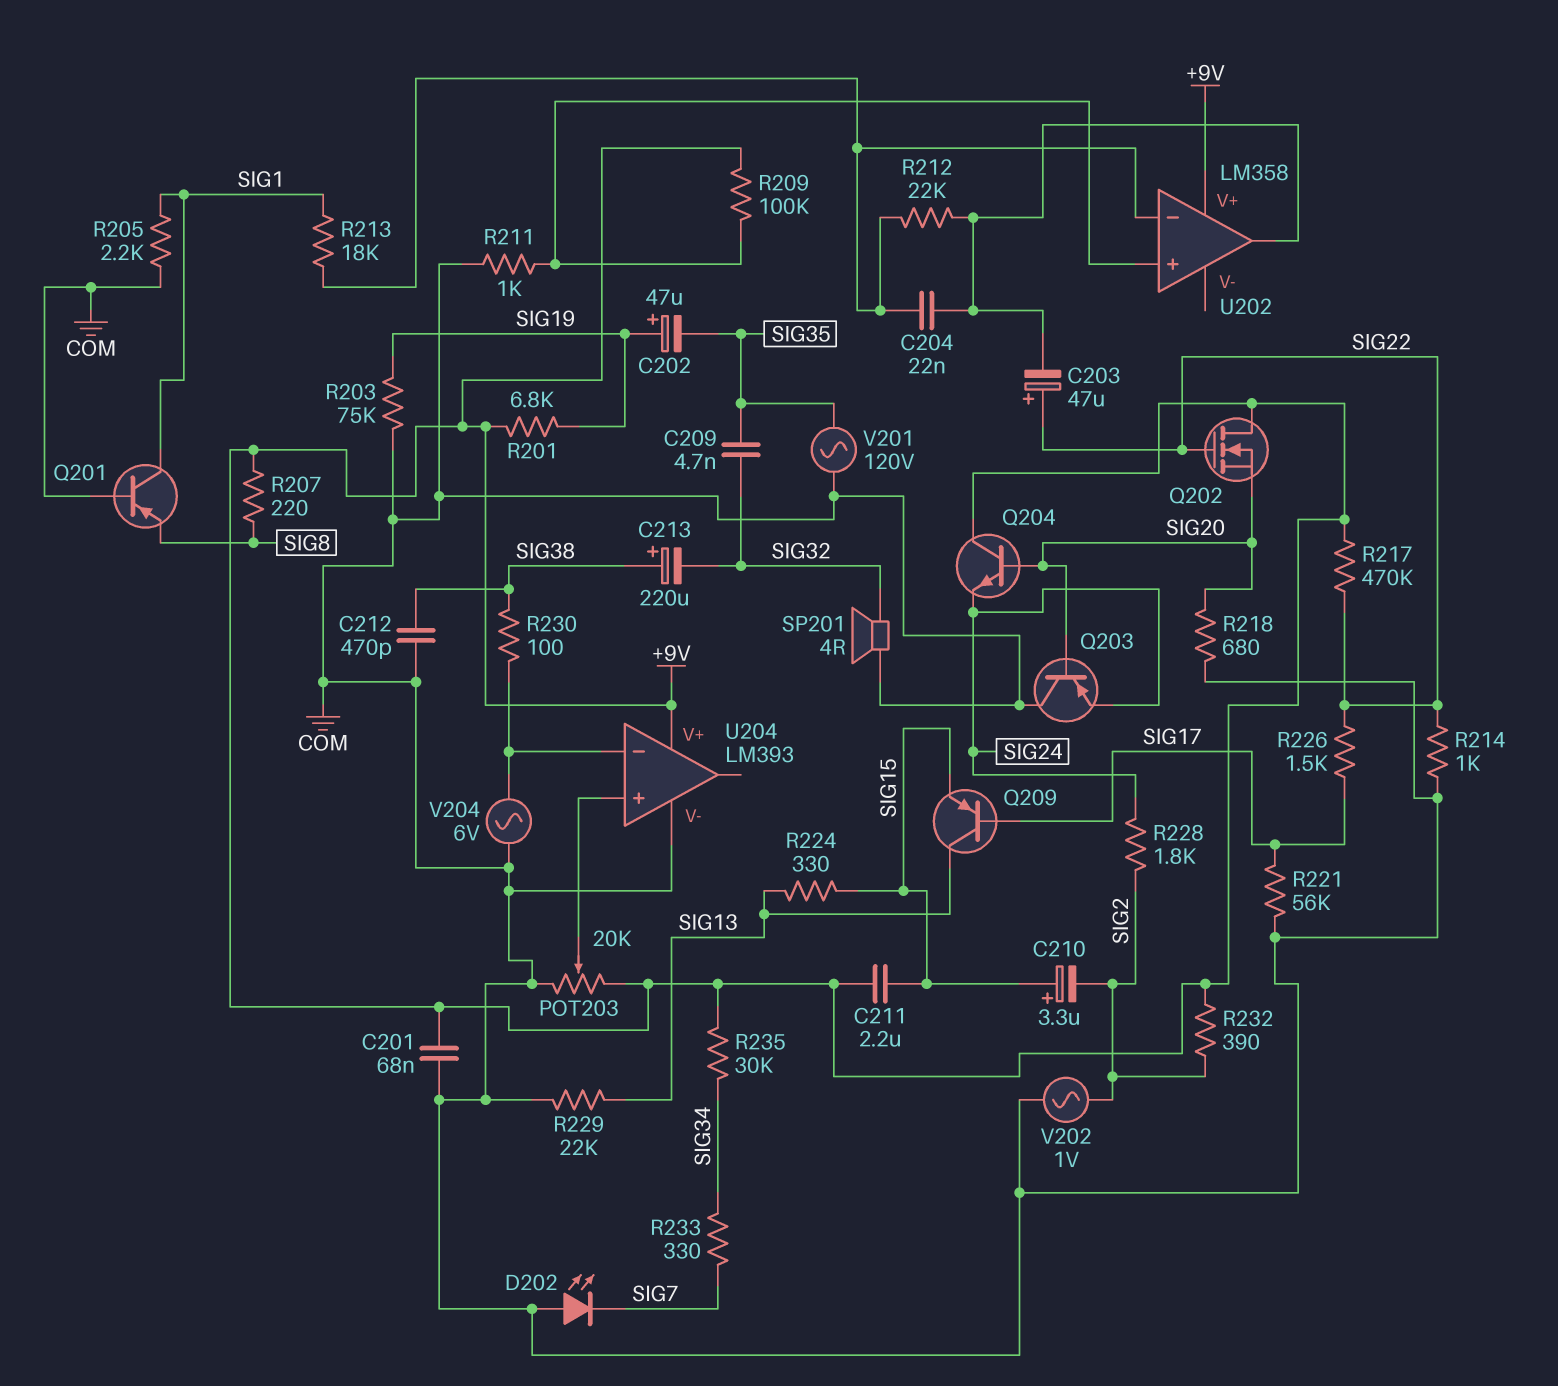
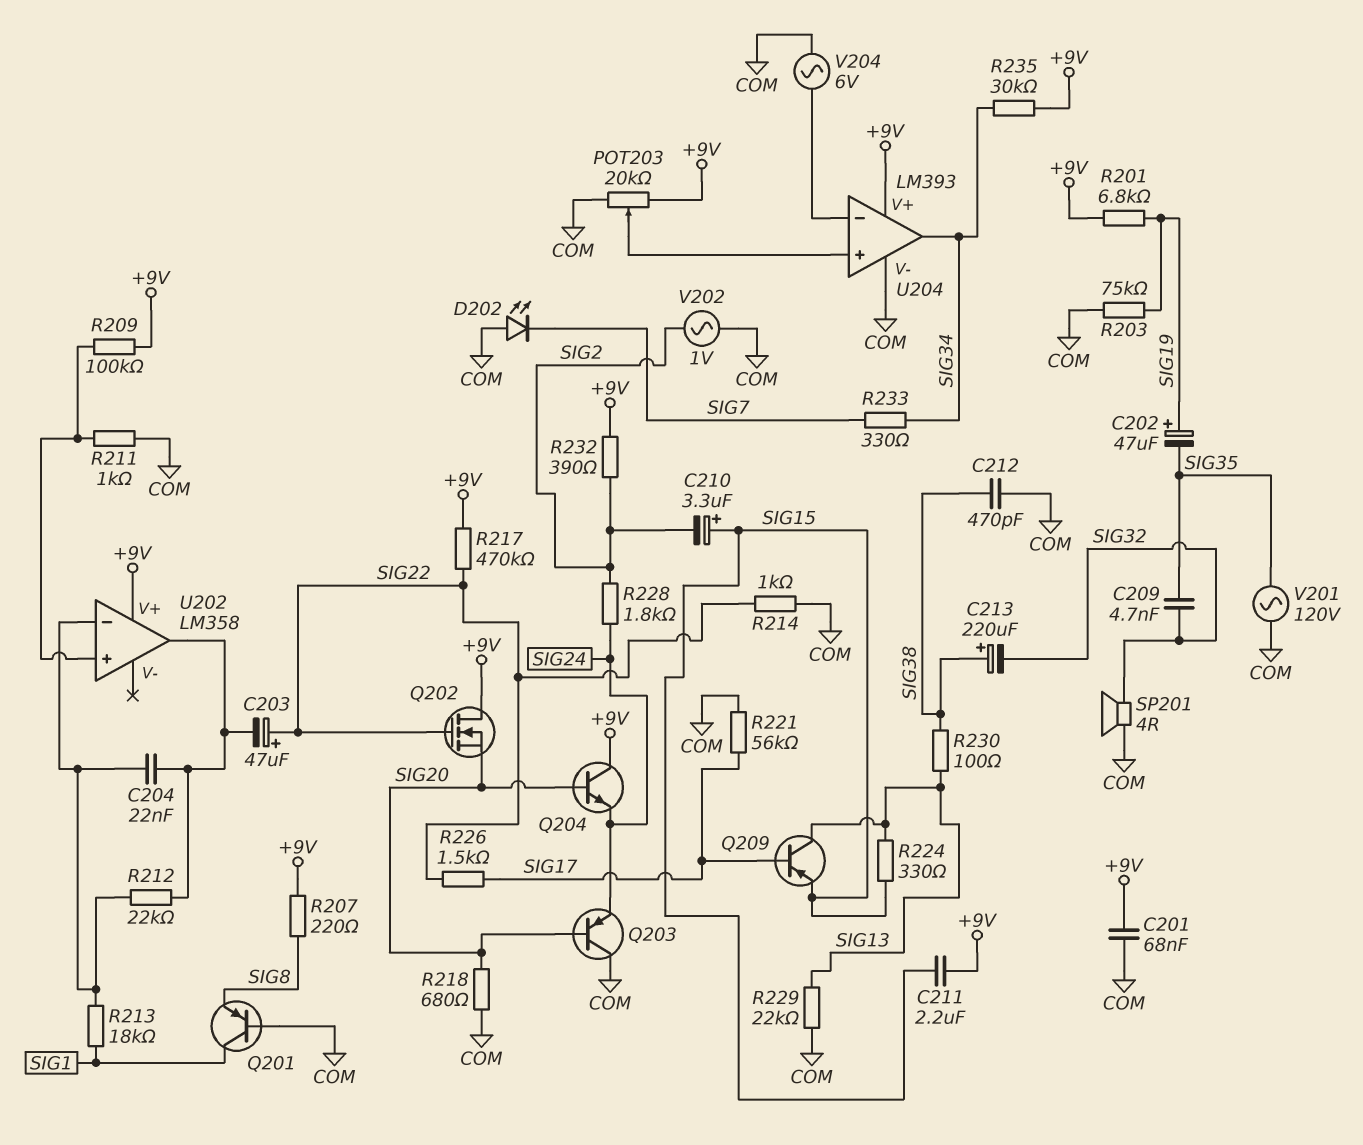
R205: 2.2k (COM, SIG1) -> none
R230: 100 (SIG38, U204/in-) -> 100 (SIG13, SIG38)
U204 pin out: none -> SIG34

